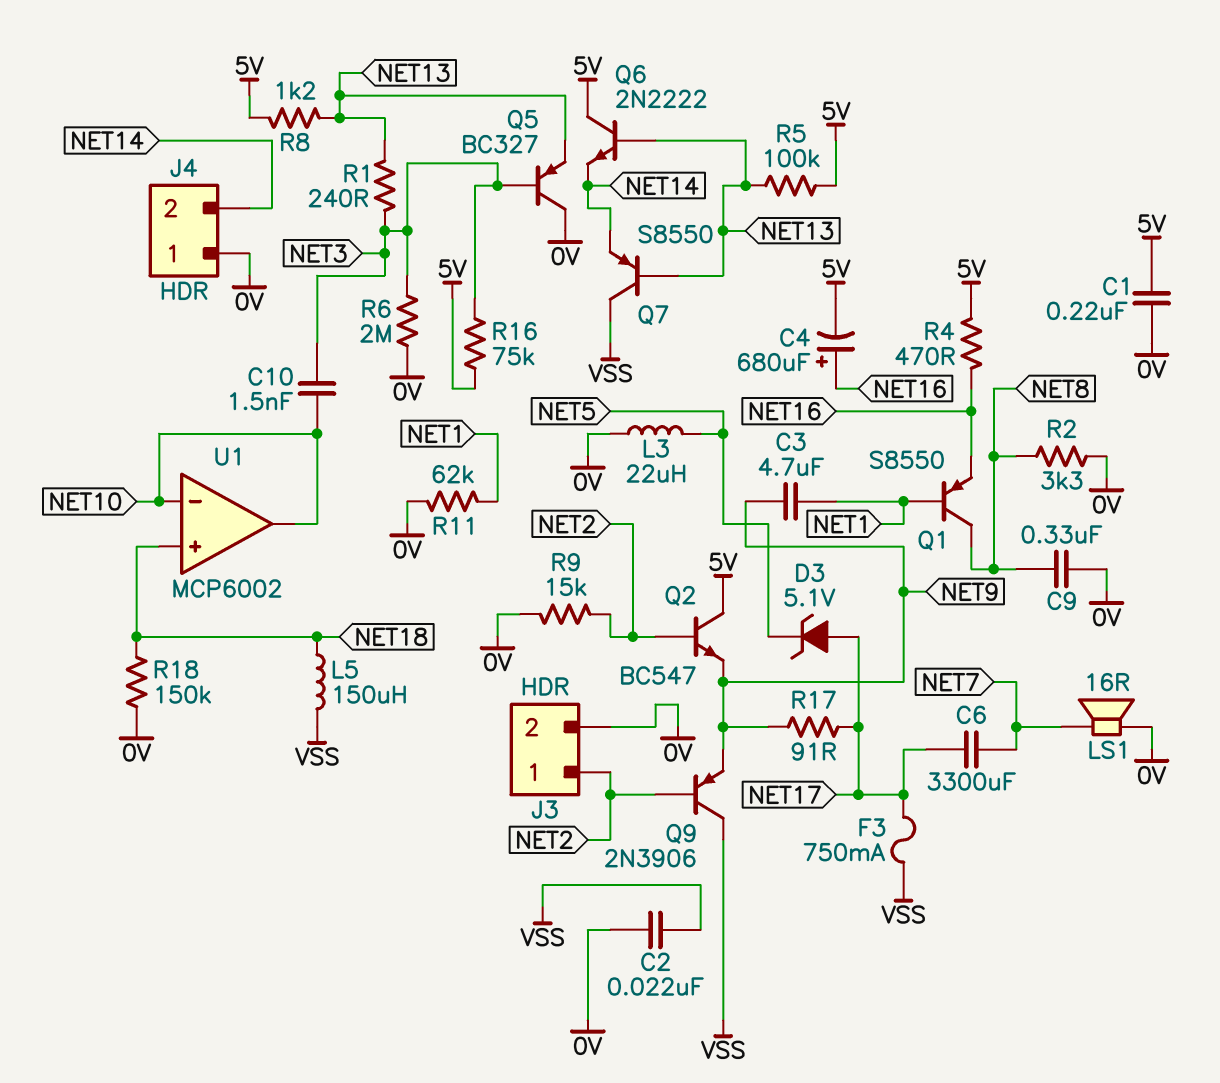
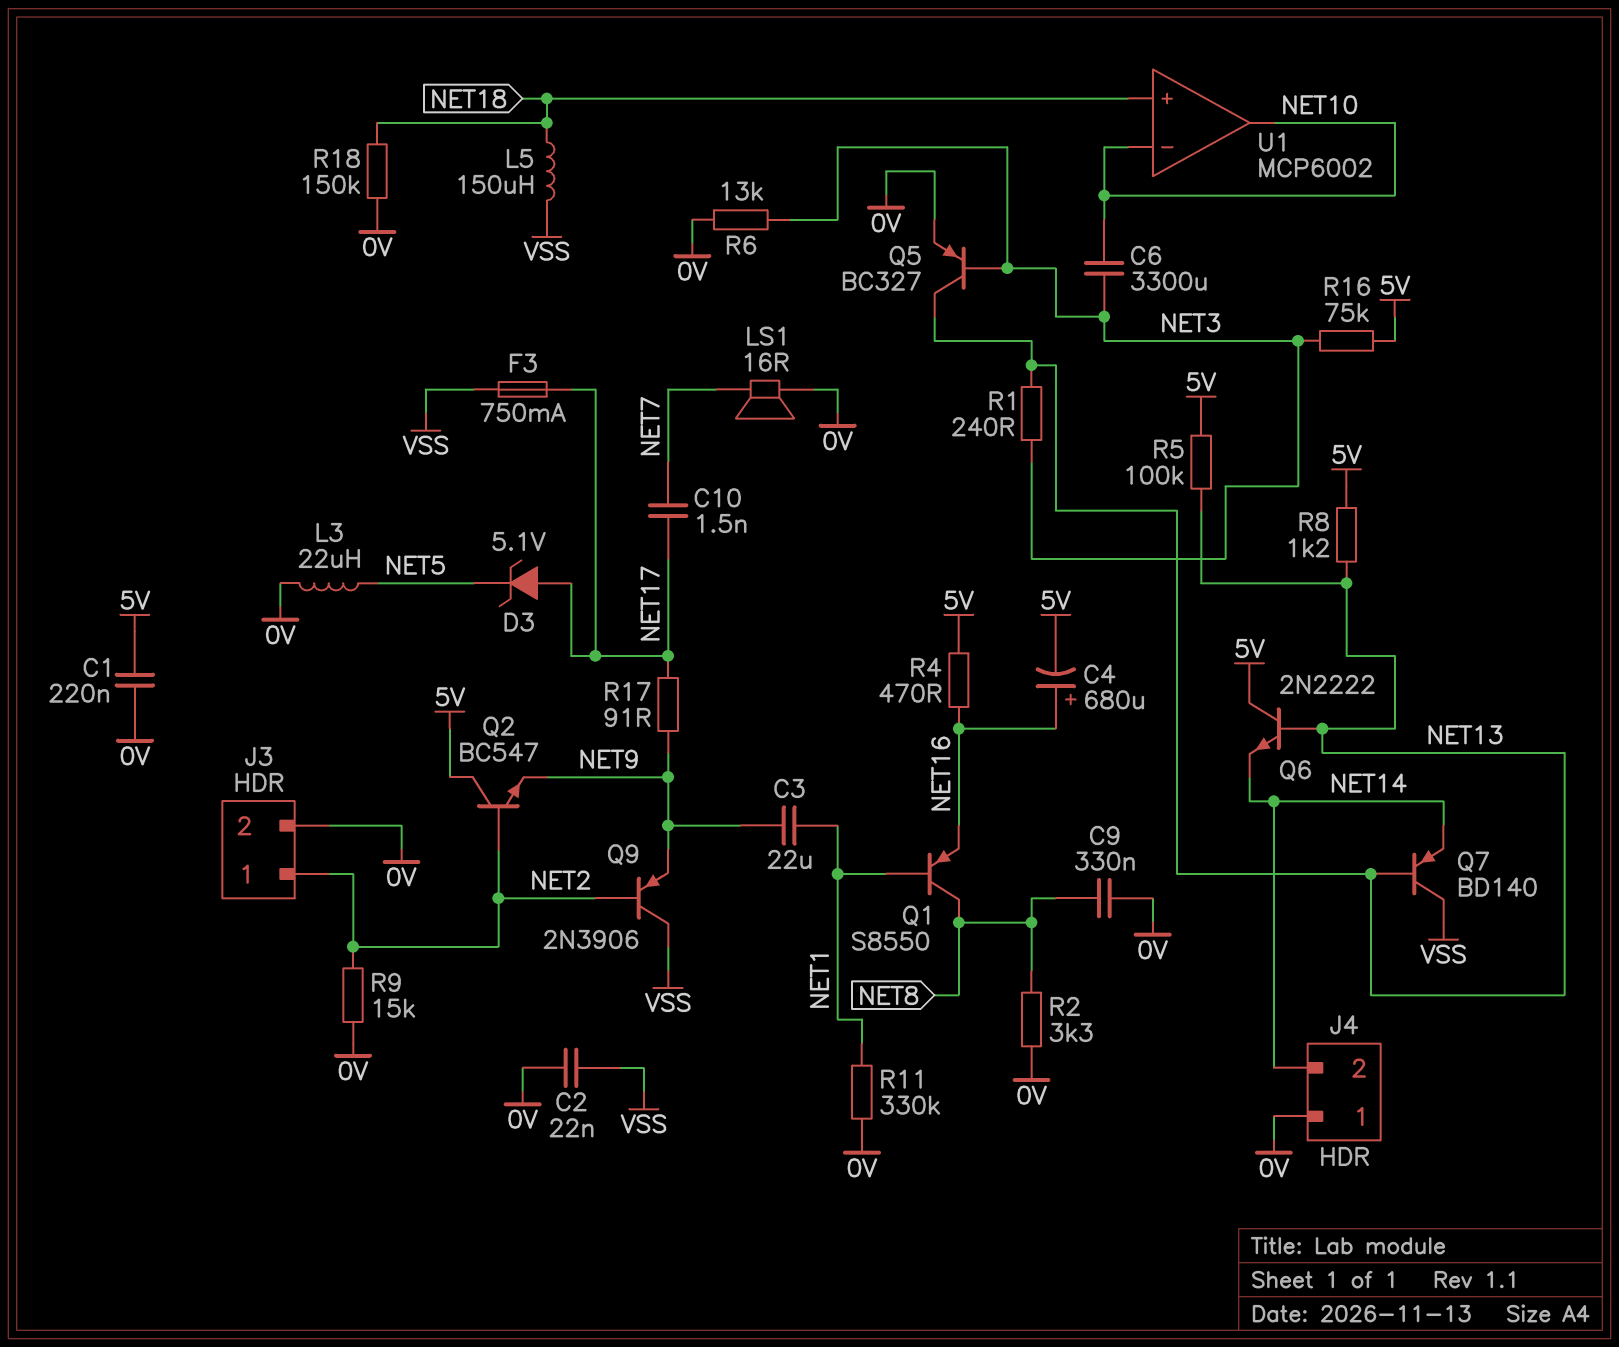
C3: 4.7uF (NET1, NET9) -> 22uF (NET1, NET9)
C6: 3300uF (NET7, NET17) -> 3300uF (NET3, NET10)
C10: 1.5nF (NET3, NET10) -> 1.5nF (NET7, NET17)
Q5: PNP BC327 (B NET3, C 0V, E NET13) -> PNP BC327 (B NET3, C NET13, E 0V)
Q7: PNP S8550 (B NET13, C VSS, E NET14) -> PNP BD140 (B NET13, C VSS, E NET14)
R6: 2M (0V, NET3) -> 13k (0V, NET3)
R11: 62k (0V, NET1) -> 330k (0V, NET1)

